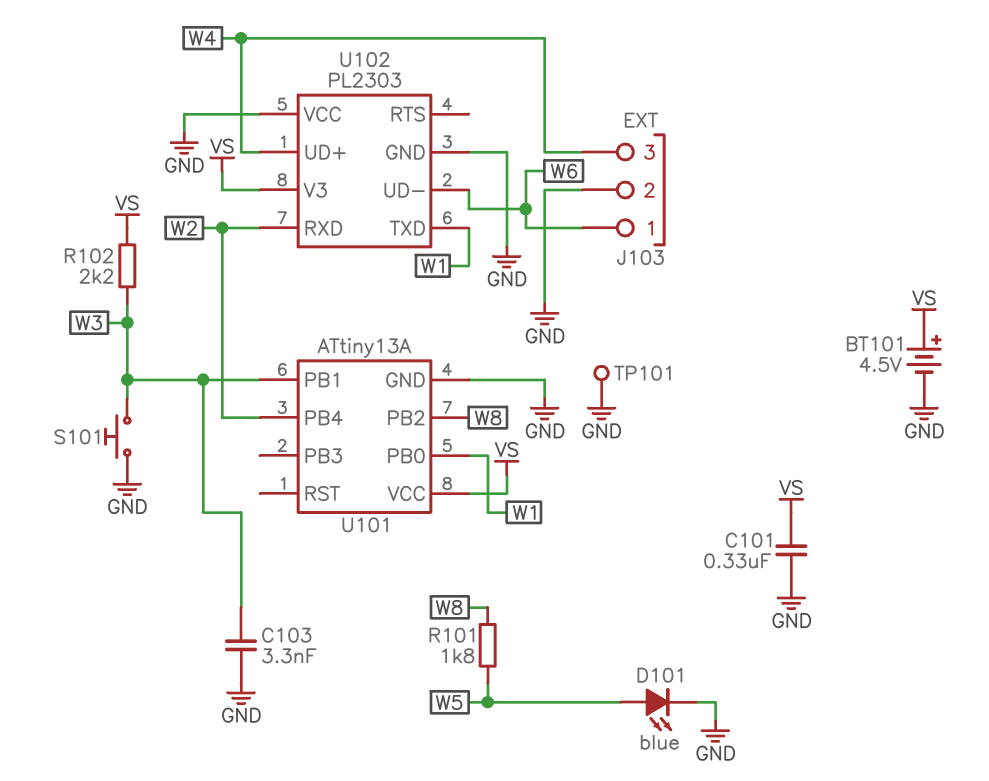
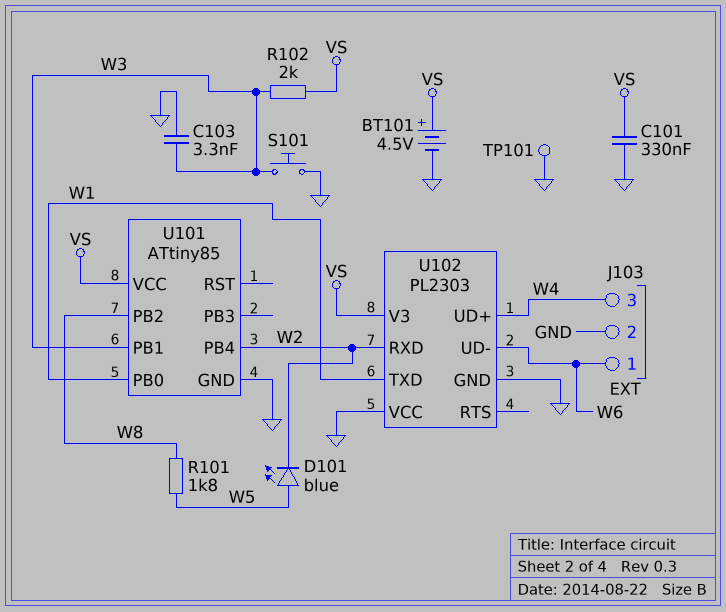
D101: LED blue (A W5, K GND) -> LED blue (A W5, K W2)
R102: 2.2k (VS, W3) -> 2k (VS, W3)
U101: ATtiny13A -> ATtiny85

